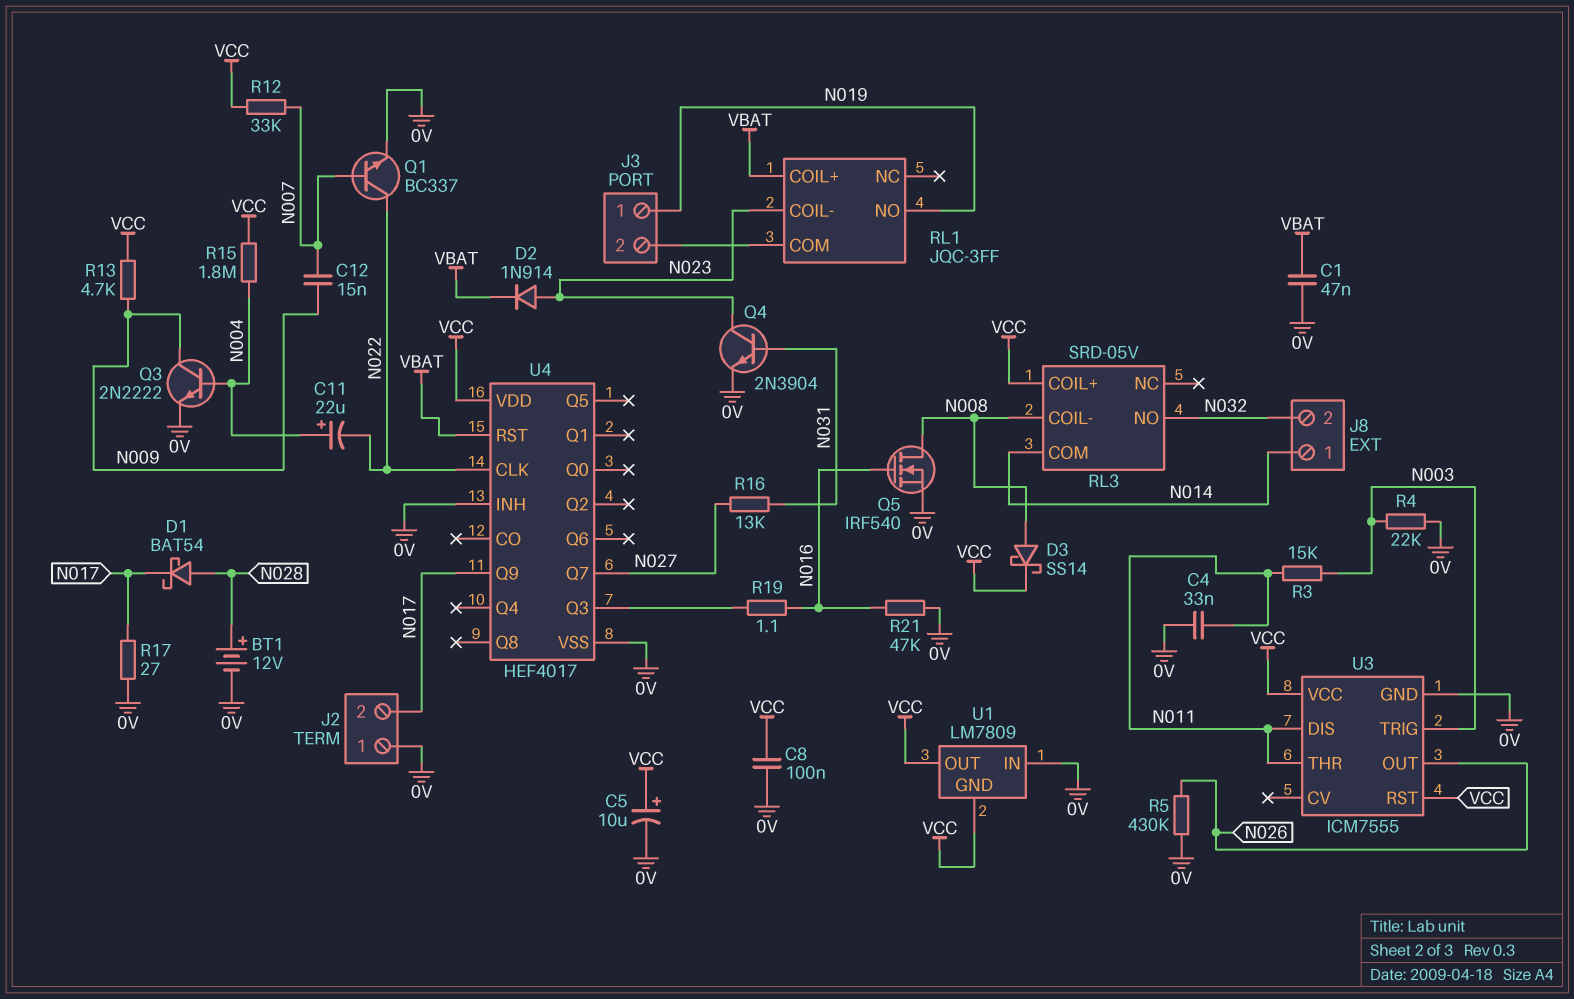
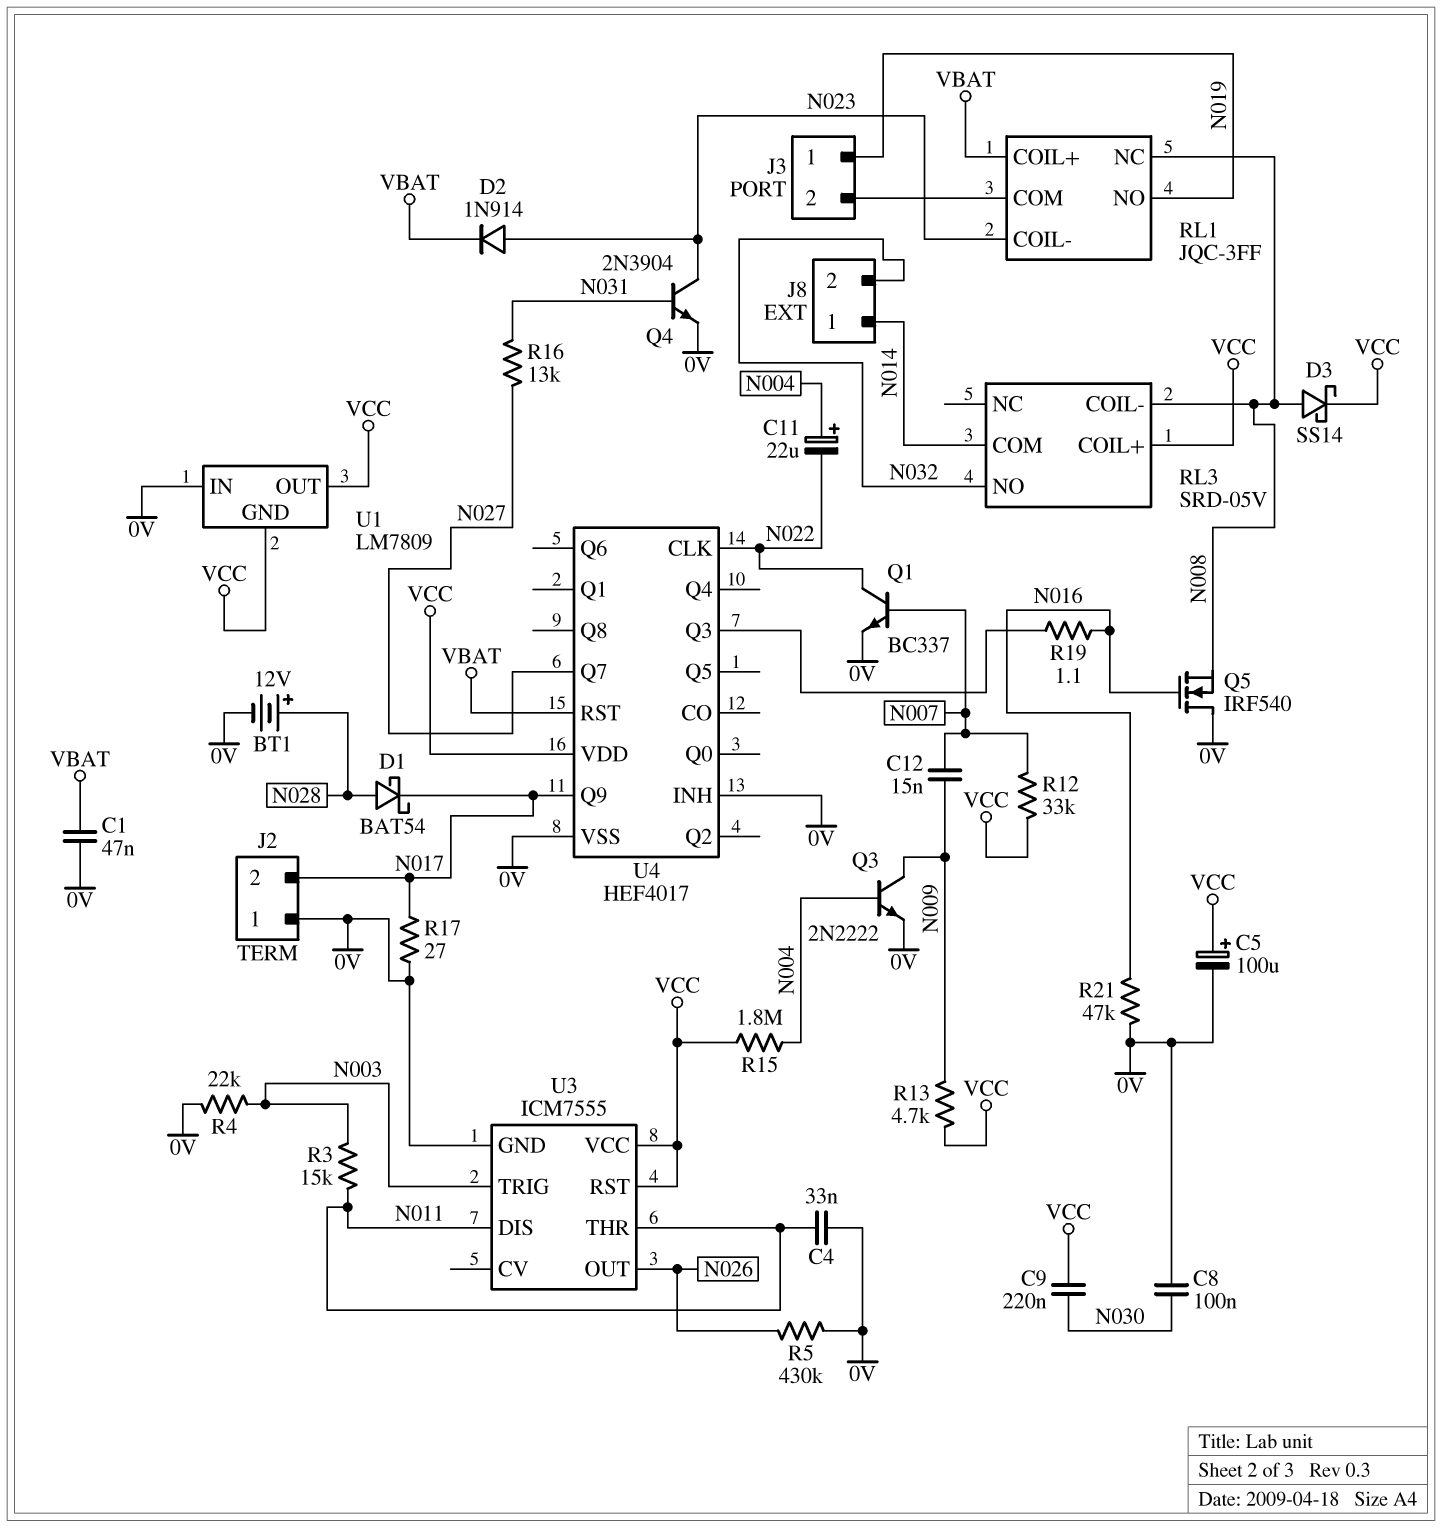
C5: 10uF (plus VCC, minus 0V) -> 100uF (plus VCC, minus 0V)
C8: 100nF (0V, VCC) -> 100nF (0V, N030)
C9: none -> 220nF (N030, VCC)
Q5: NMOS IRF540 (G N016, D N008, S 0V) -> NMOS IRF540 (G N016, D 0V, S N008)
RL1 pin NC: none -> N008

